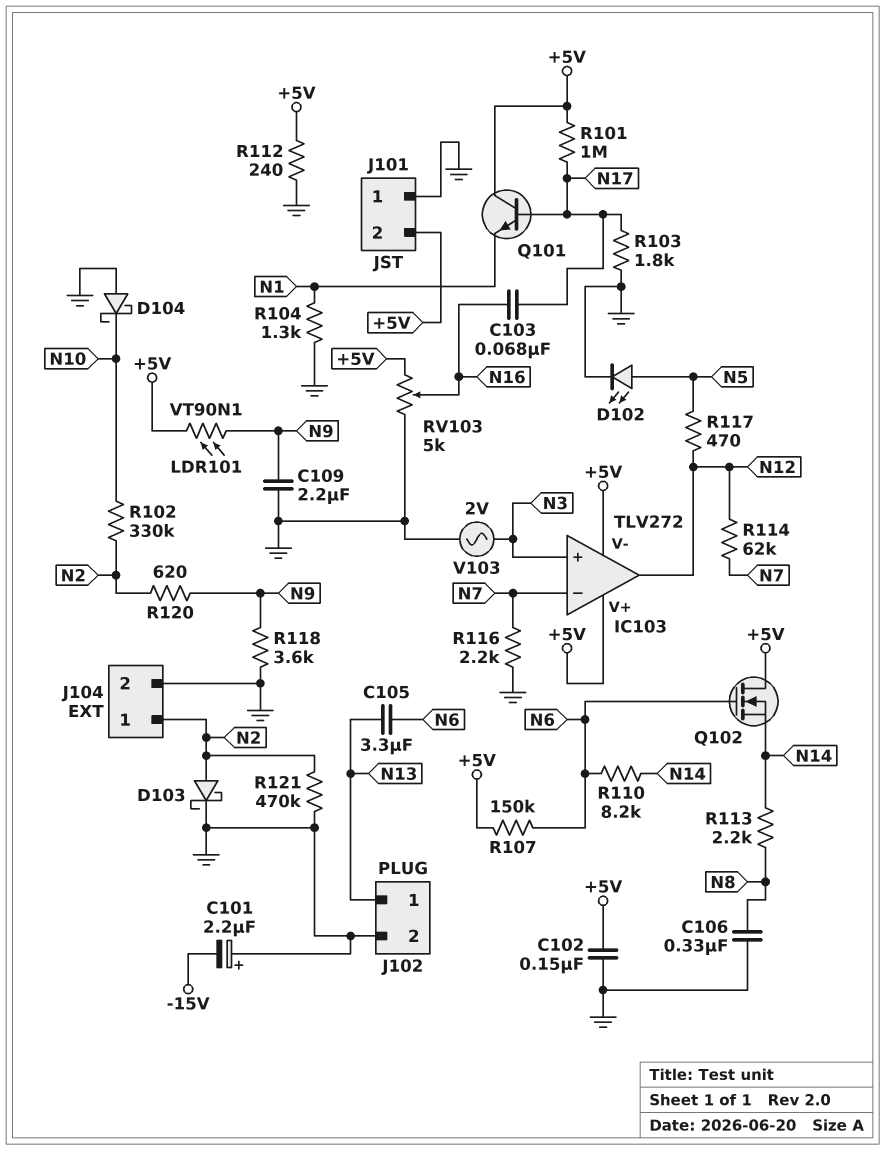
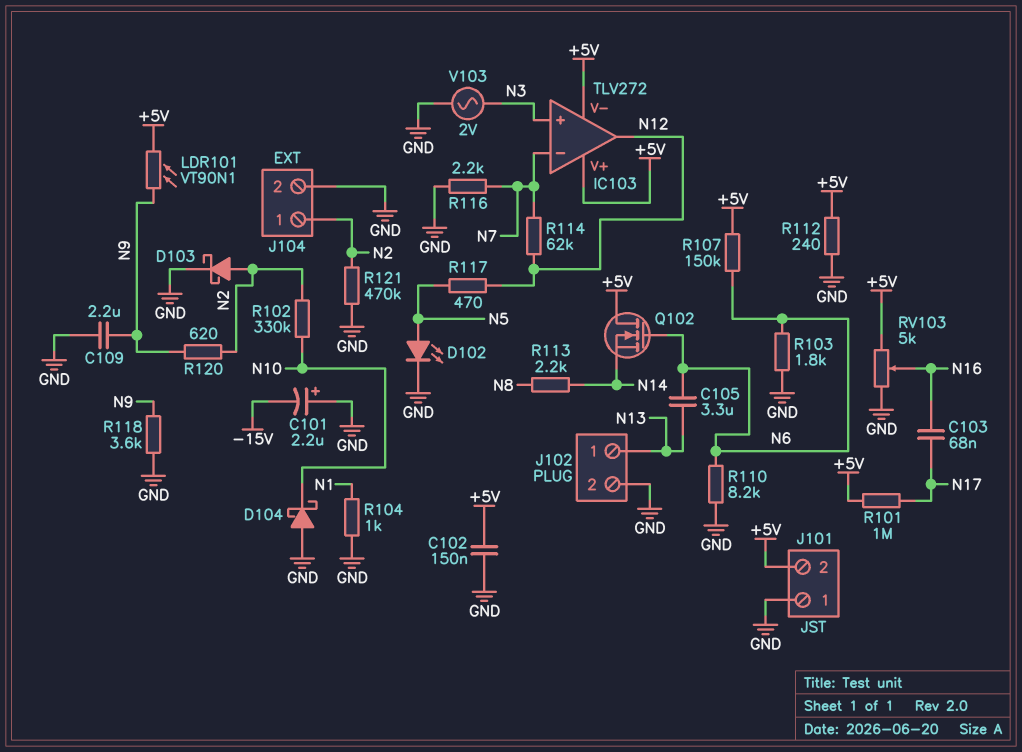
C106: 330nF (GND, N8) -> none
Q101: NPN (B N17, C +5V, E N1) -> none
R103: 1.8k (GND, N17) -> 1.8k (GND, N6)
R104: 1.3k (GND, N1) -> 1k (GND, N1)
R110: 8.2k (N6, N14) -> 8.2k (GND, N6)

